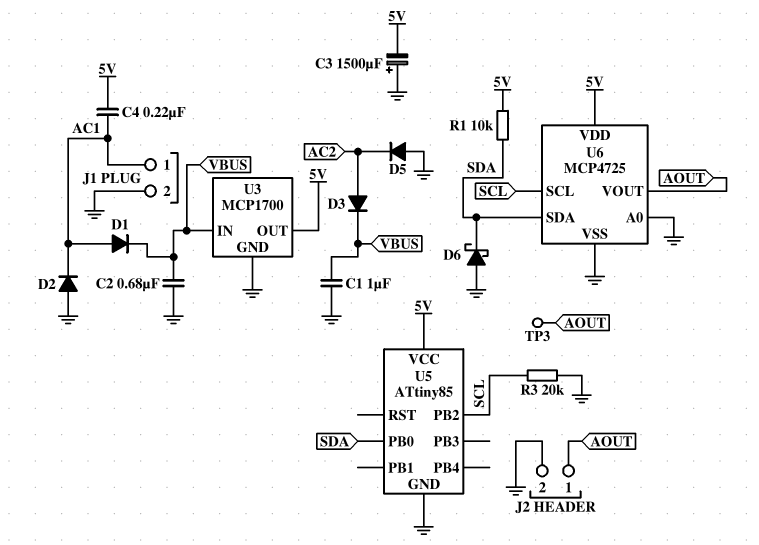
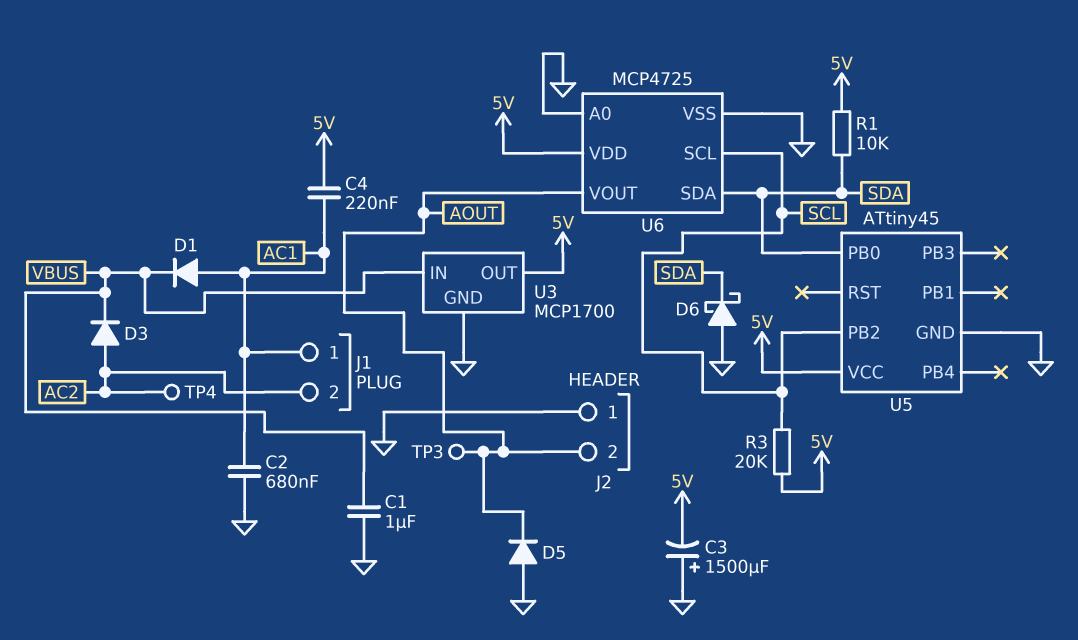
C2: 680nF (GND, VBUS) -> 680nF (AC1, GND)
D2: diode (A GND, K AC1) -> none
D5: diode (A GND, K AC2) -> diode (A GND, K AOUT)
J1 pin 2: GND -> AC2
J2 pin 1: AOUT -> GND
J2 pin 2: GND -> AOUT
R3: 20k (GND, SCL) -> 20k (5V, SCL)
TP4: none -> test point (AC2)
U5: ATtiny85 -> ATtiny45

